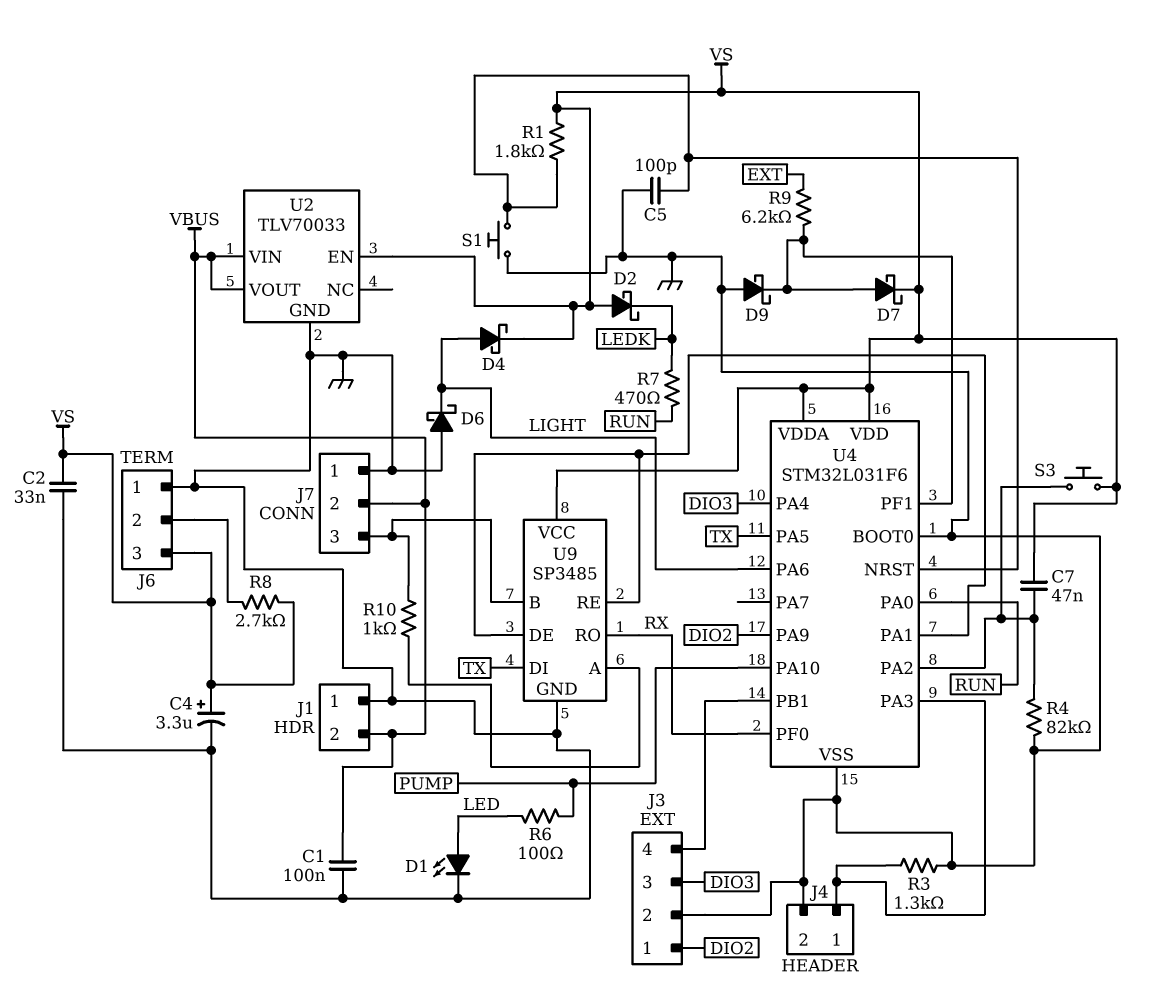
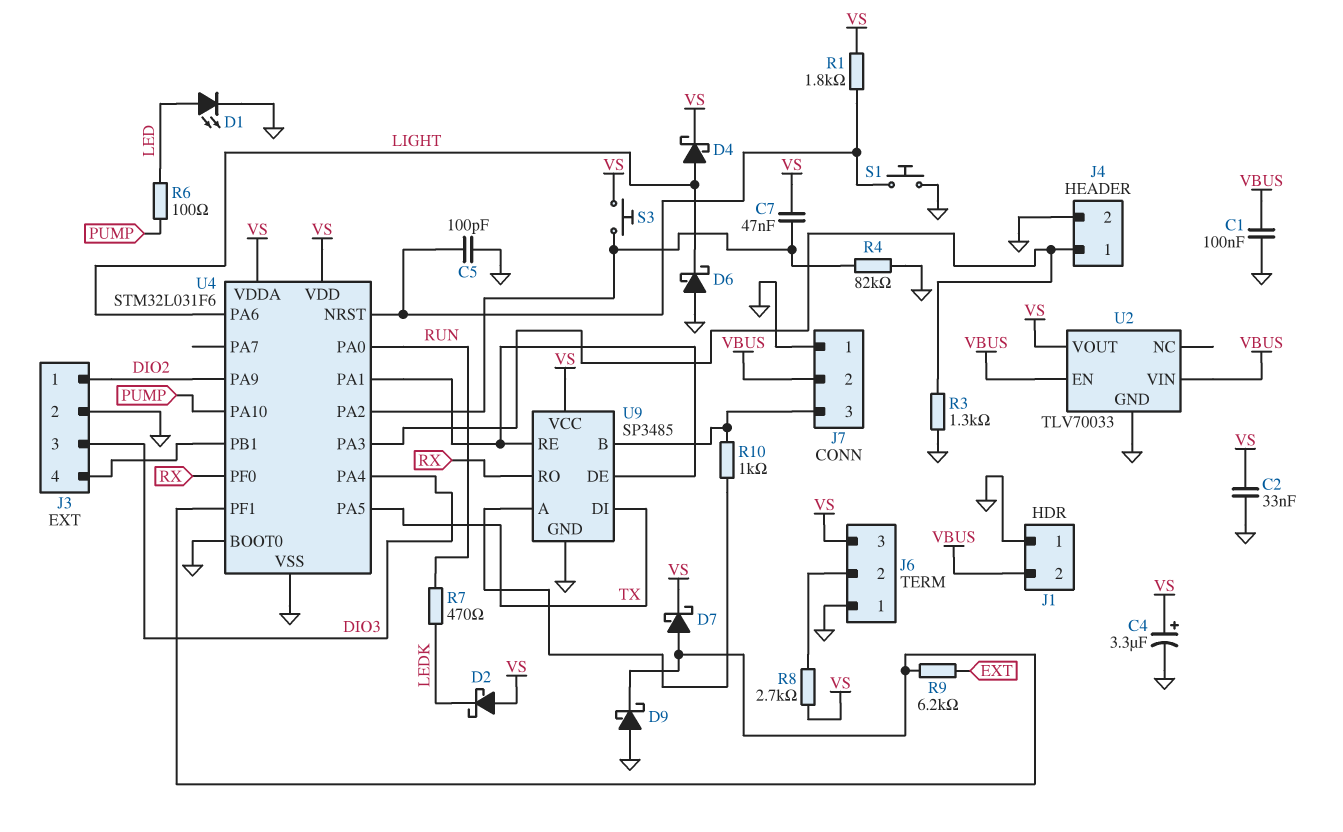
U2 pin EN: VS -> VBUS
U2 pin VOUT: VBUS -> VS

